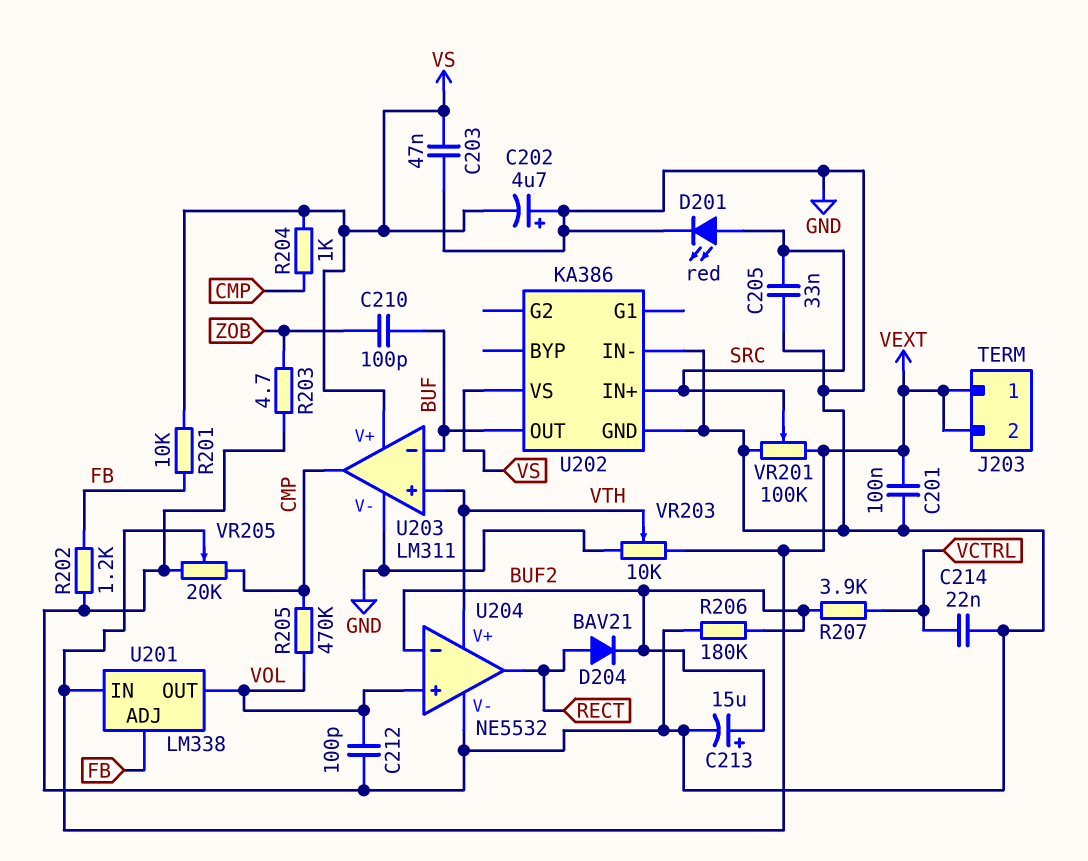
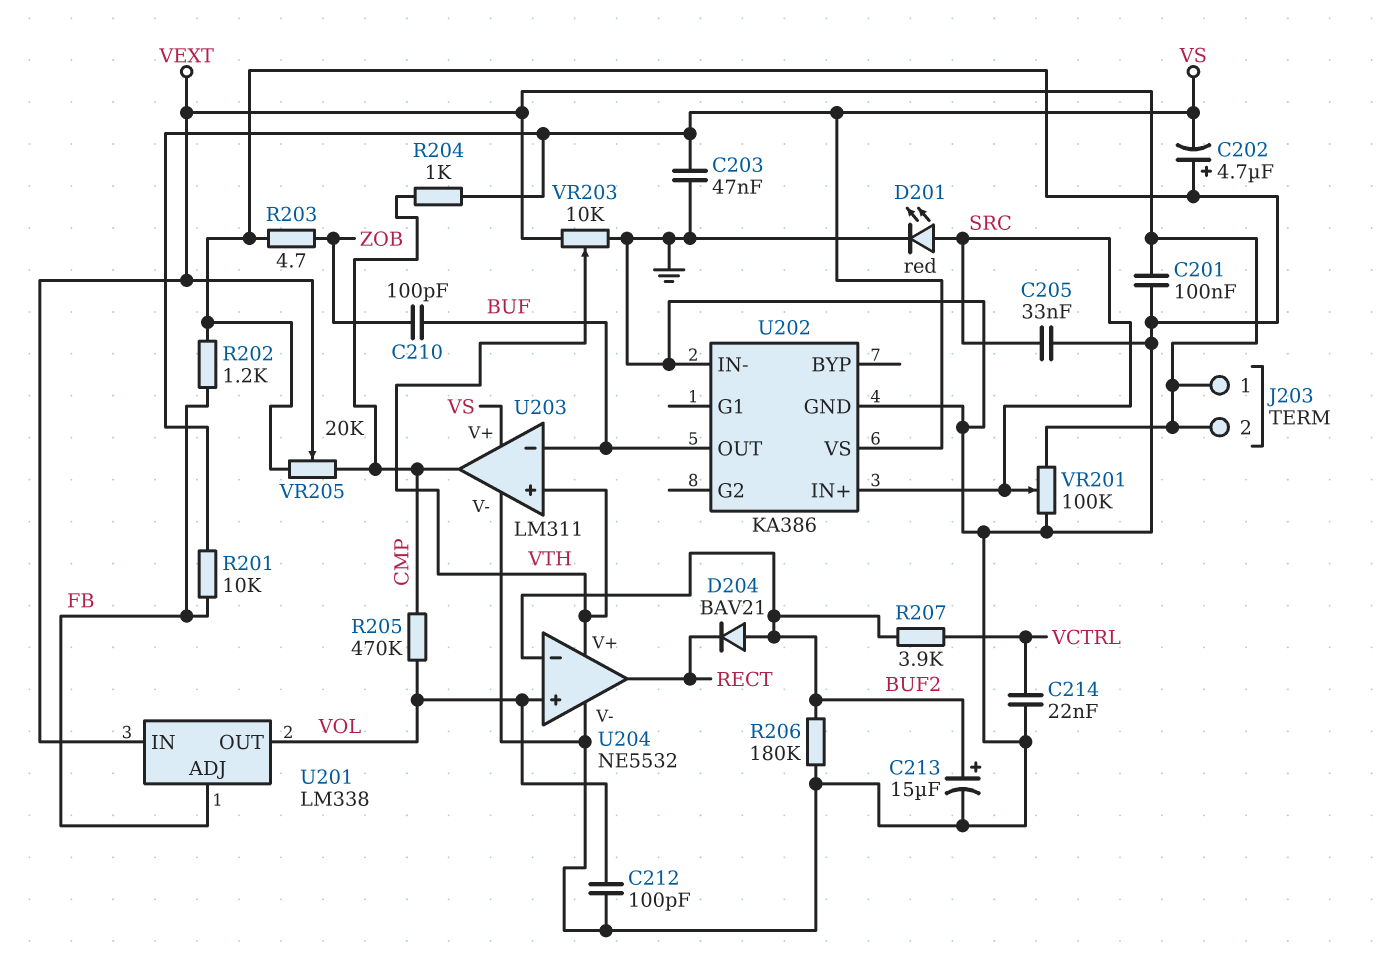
D204: diode BAV21 (A RECT, K BUF2) -> diode BAV21 (A BUF2, K RECT)

